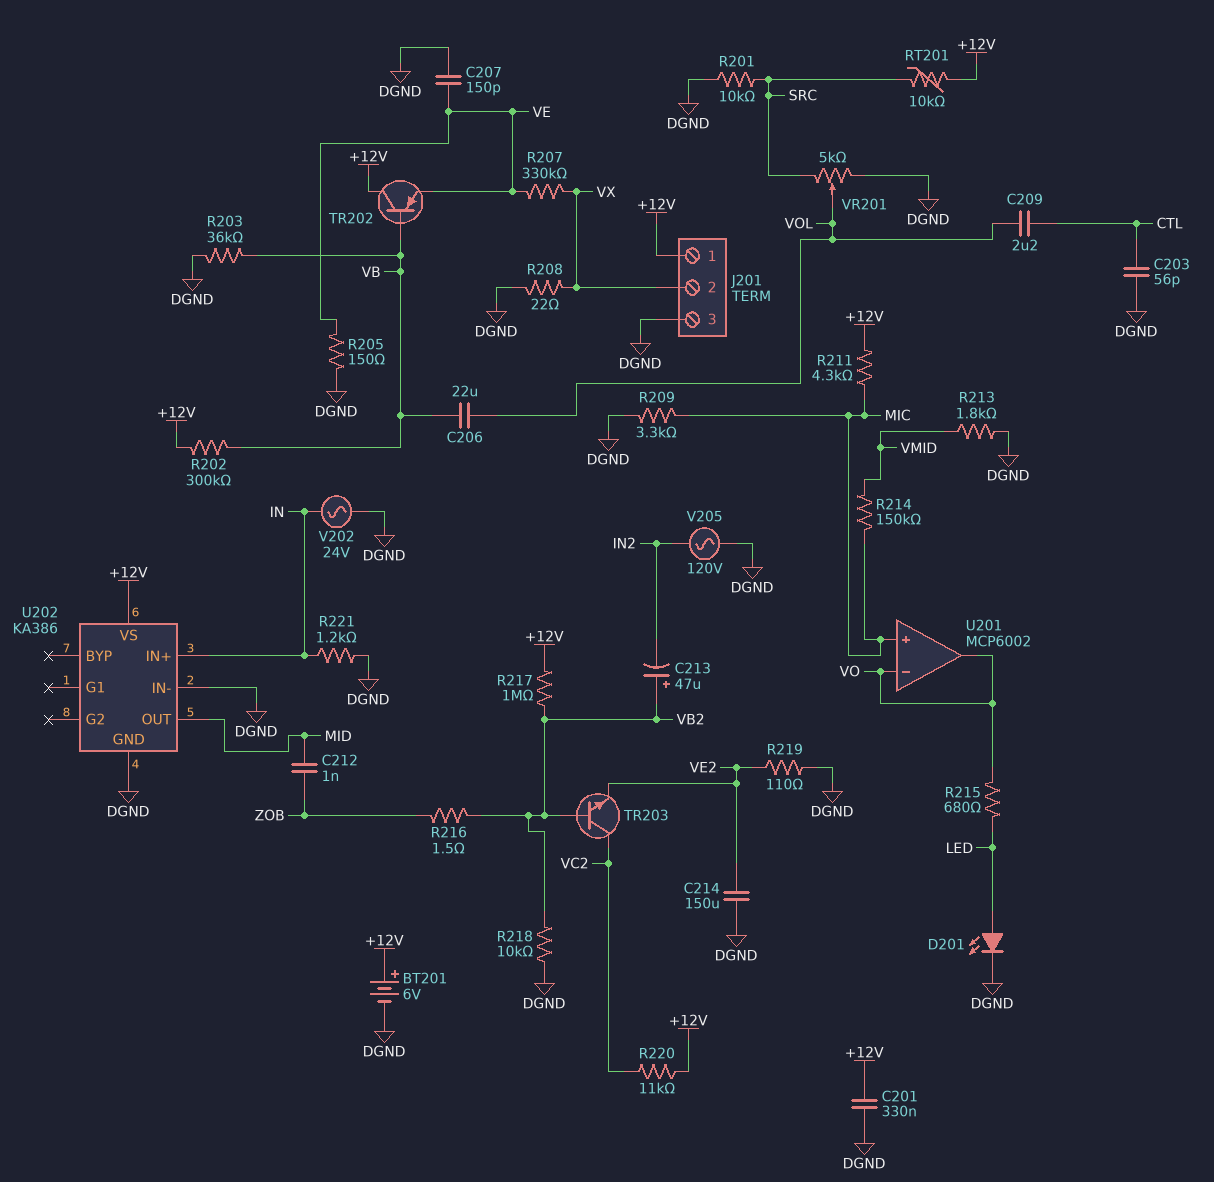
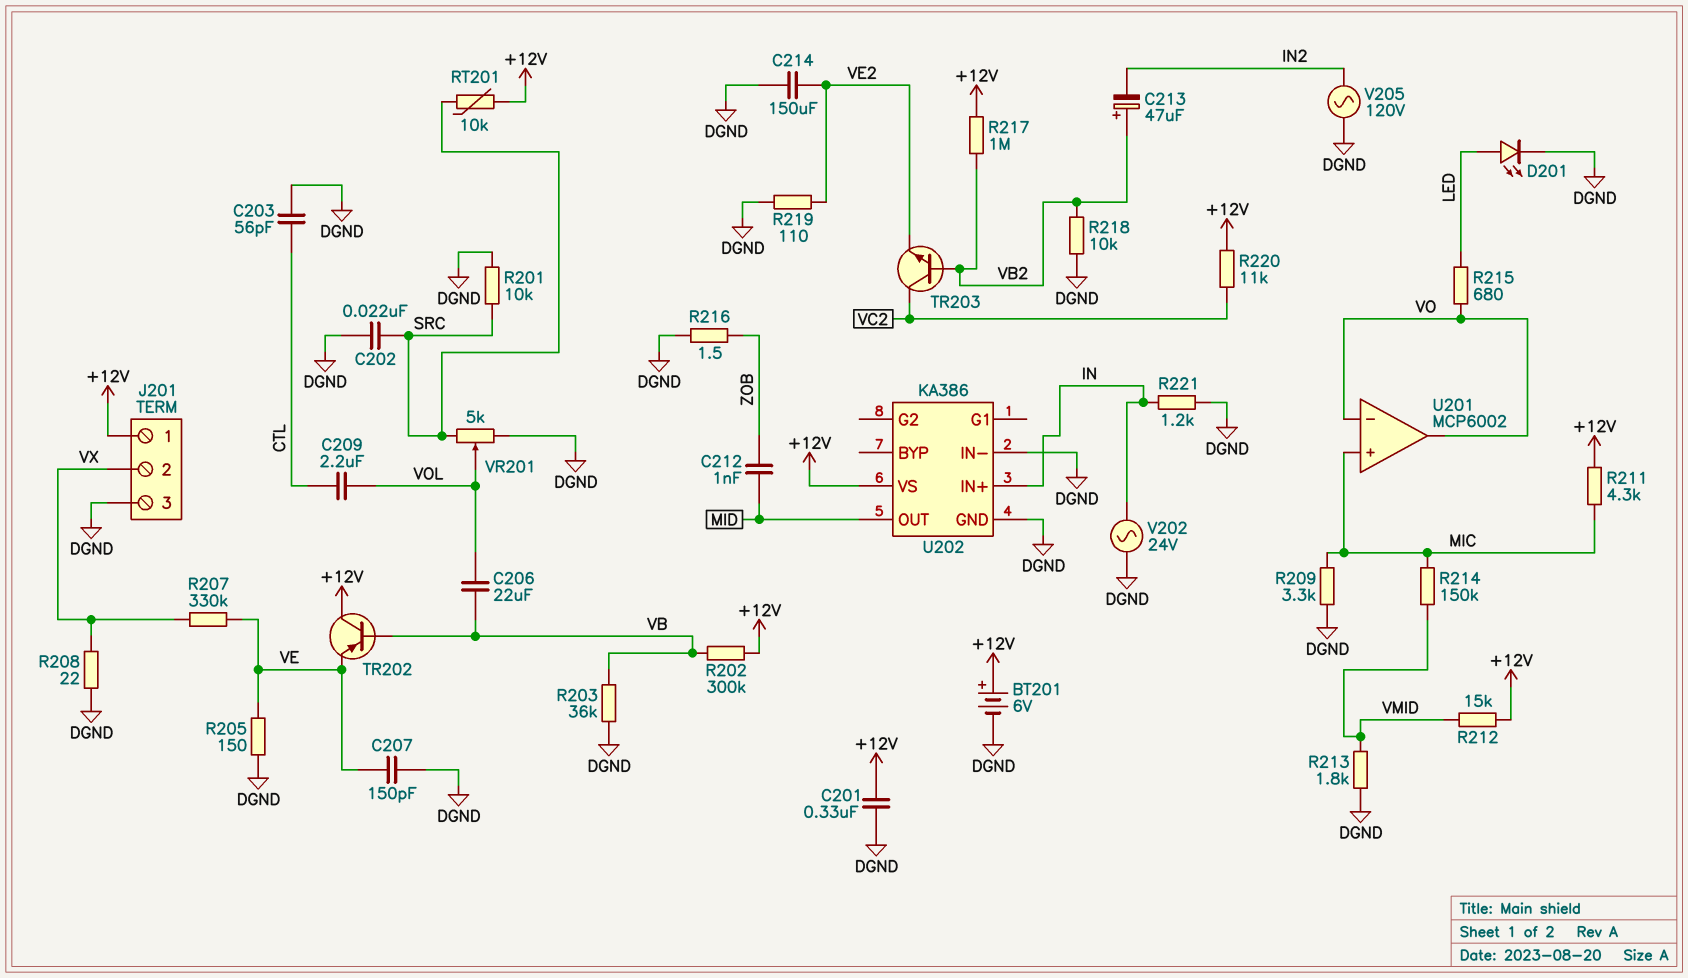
C202: none -> 22nF (DGND, SRC)
R212: none -> 15k (+12V, VMID)
R216: 1.5 (VB2, ZOB) -> 1.5 (DGND, ZOB)

